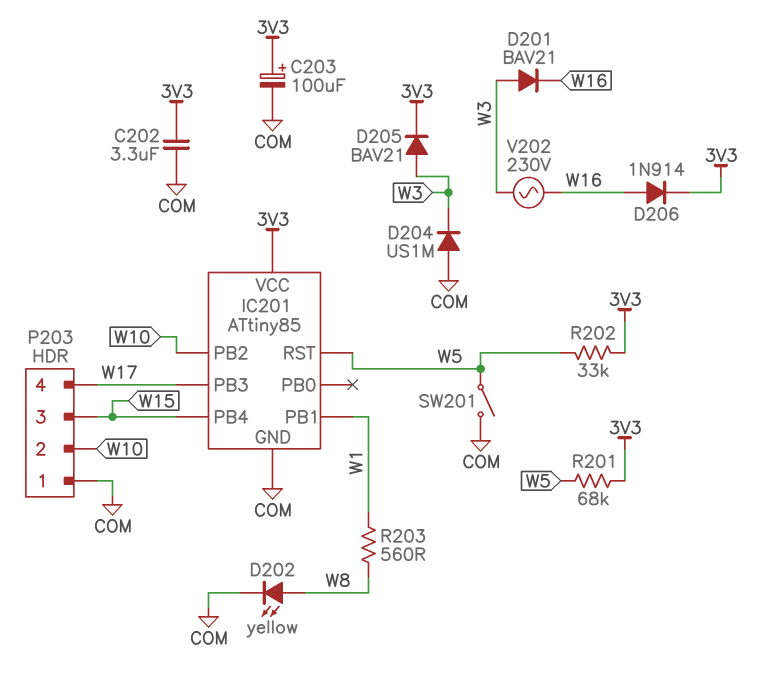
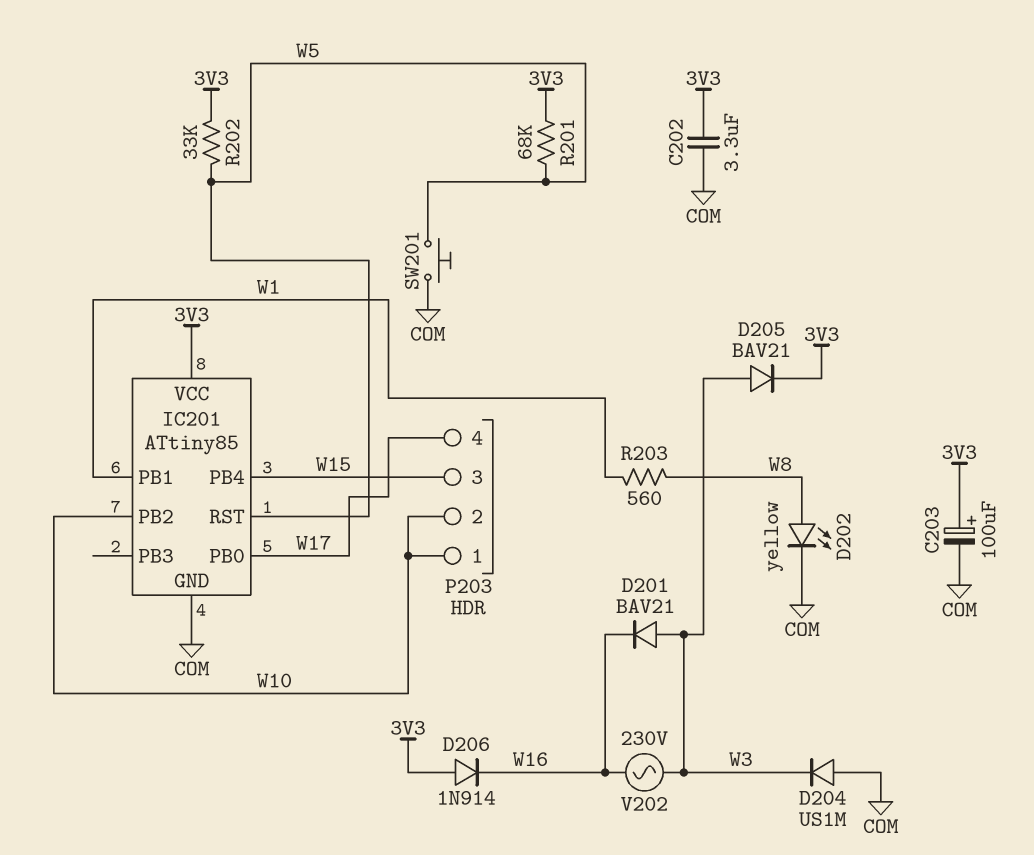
D206: diode 1N914 (A W16, K 3V3) -> diode 1N914 (A 3V3, K W16)
IC201 pin PB0: none -> W17
IC201 pin PB3: W17 -> none
P203 pin 1: COM -> W10
SW201: switch (COM, W5) -> button (COM, W5)

